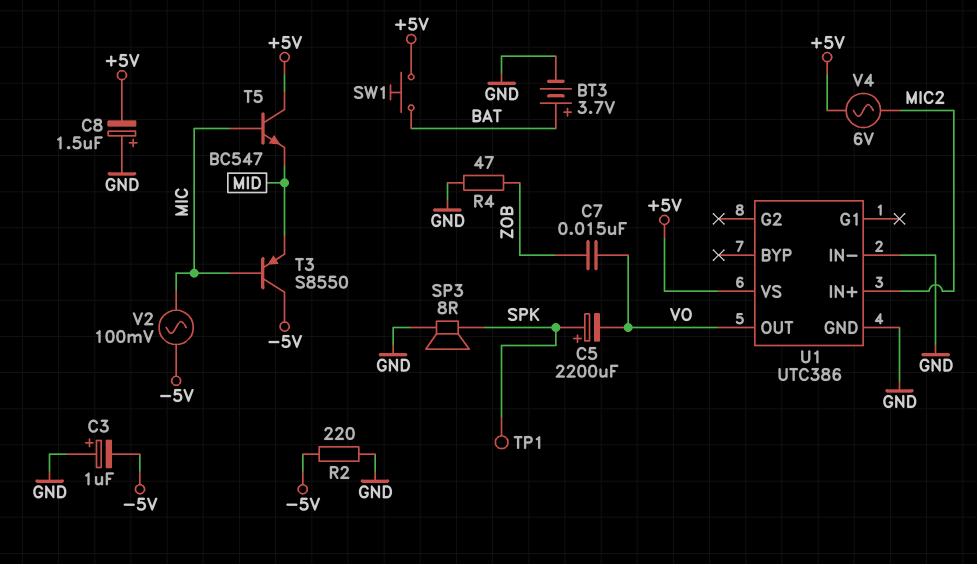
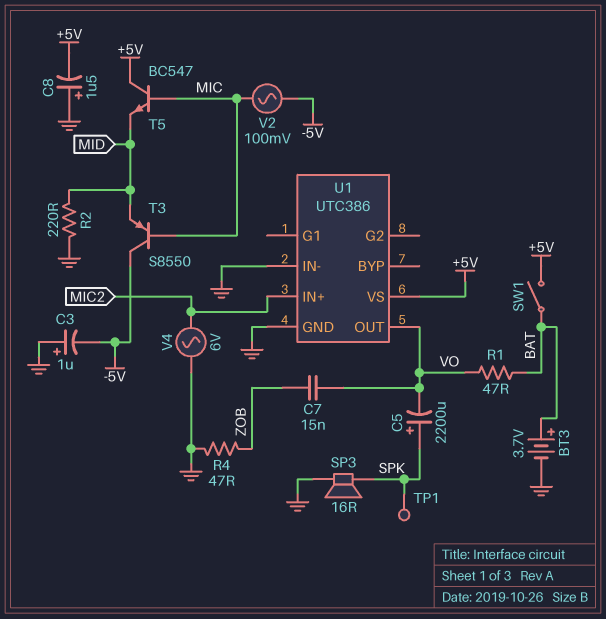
R1: none -> 47 (BAT, VO)
R2: 220 (-5V, GND) -> 220 (GND, MID)
SP3: speaker 8R (GND, SPK) -> speaker 16R (GND, SPK)
SW1: button (+5V, BAT) -> switch (+5V, BAT)
V4: AC 6V (+5V, MIC2) -> AC 6V (GND, MIC2)

